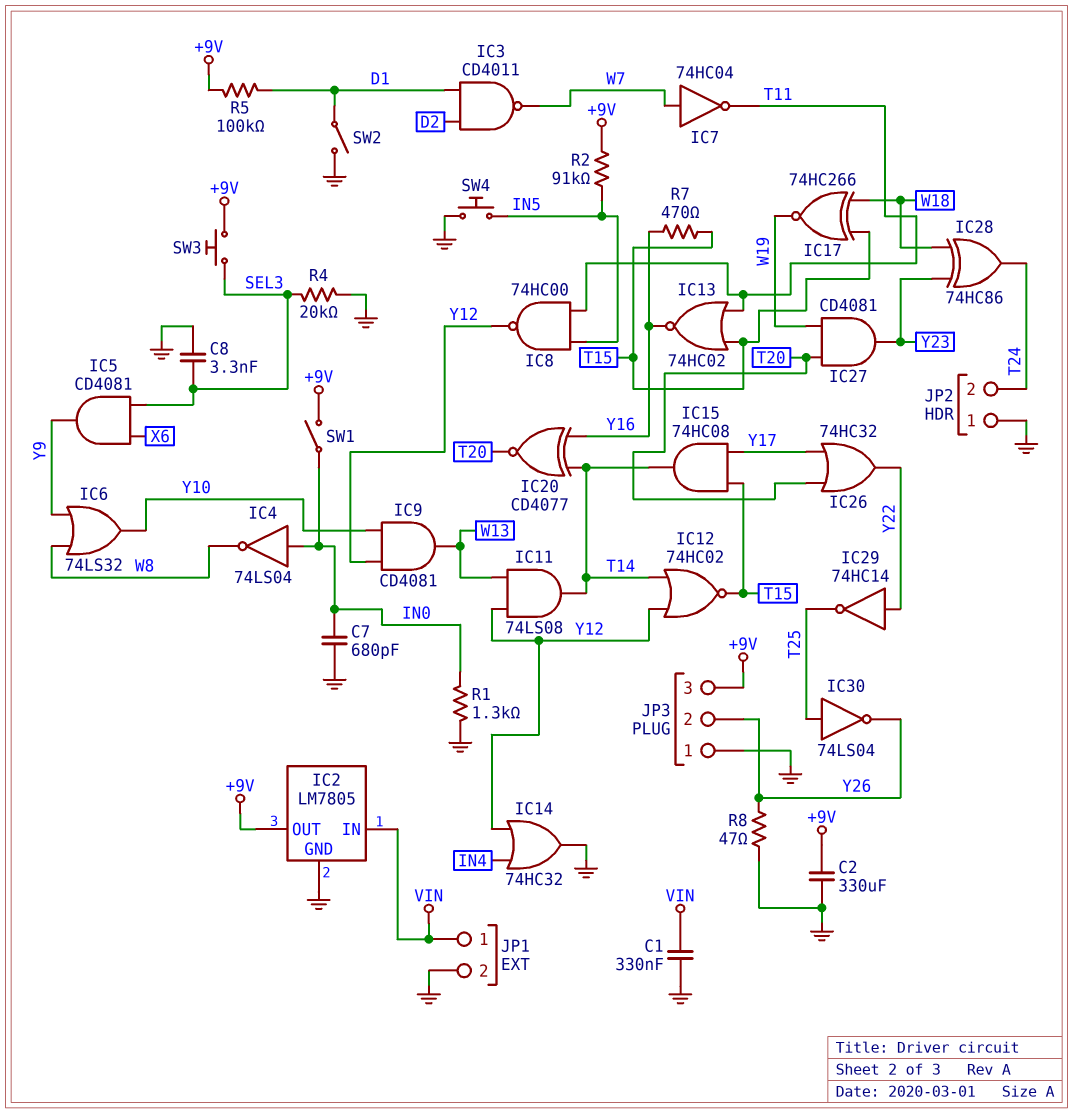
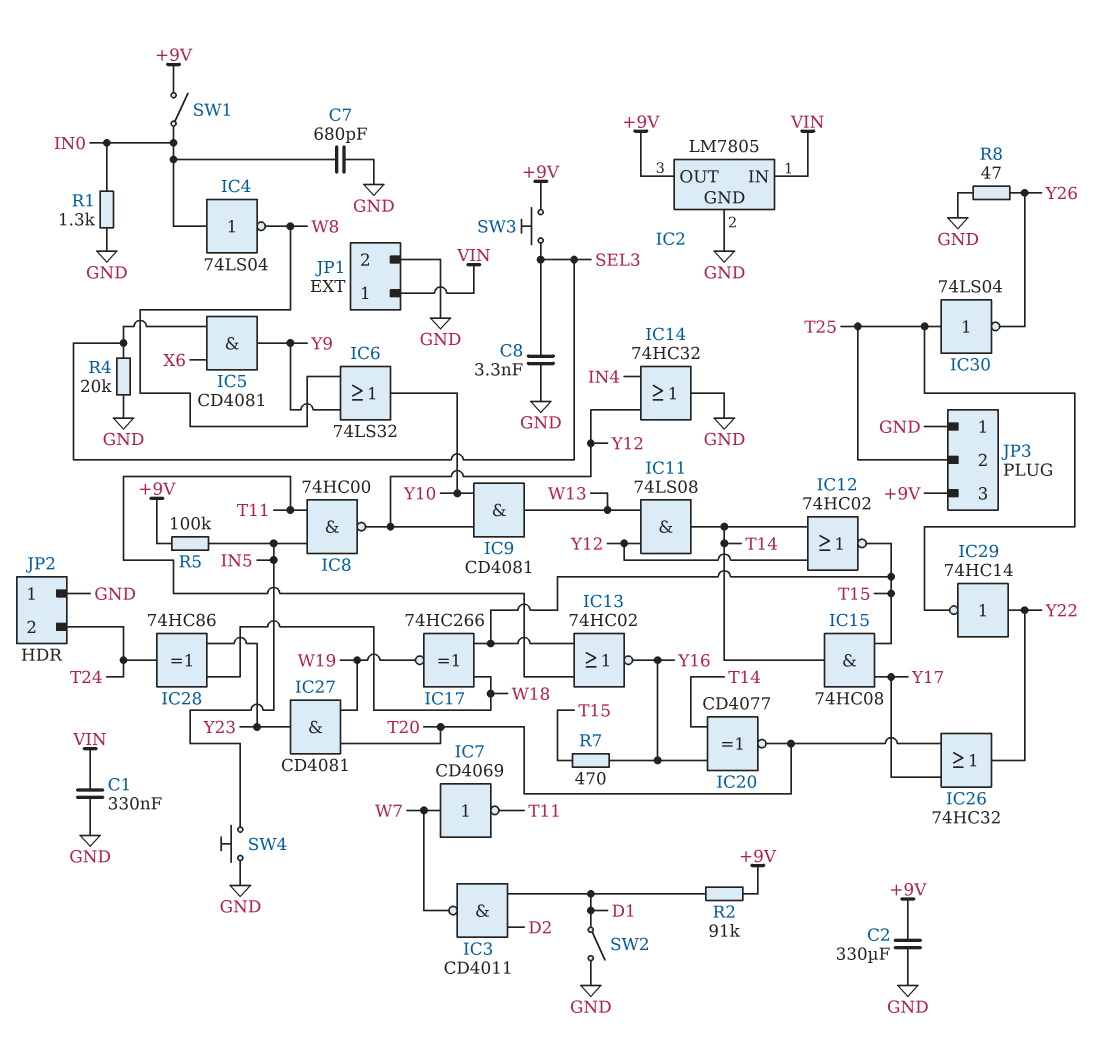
IC7: NOT 74HC04 (in W7, out T11) -> NOT CD4069 (in W7, out T11)
JP3 pin 2: Y26 -> T25
R2: 91k (+9V, IN5) -> 91k (+9V, D1)
R5: 100k (+9V, D1) -> 100k (+9V, IN5)

